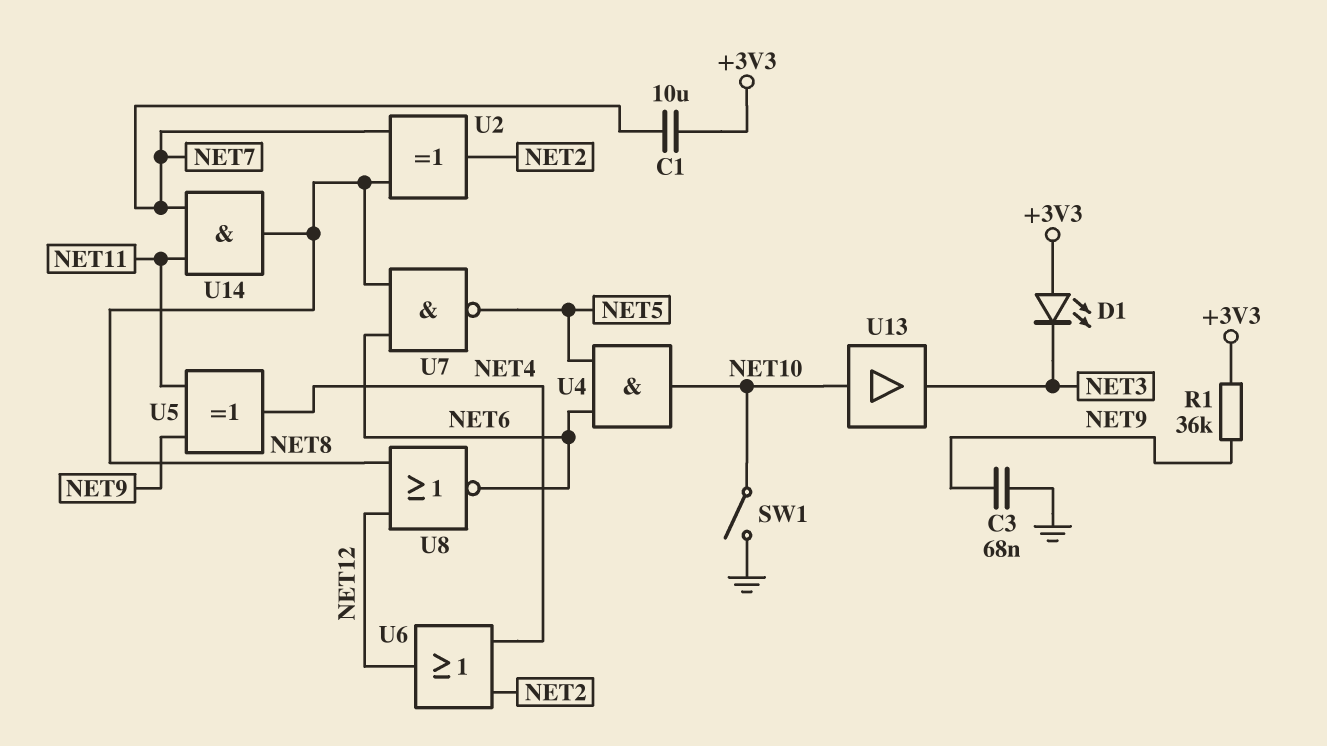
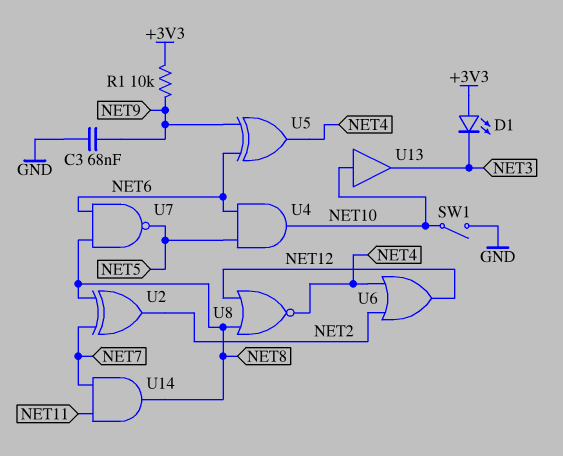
C1: 10uF (+3V3, NET7) -> none
R1: 36k (+3V3, NET9) -> 10k (+3V3, NET9)
U5: XOR (in NET9, in NET11, out NET4) -> XOR (in NET6, in NET9, out NET4)
U8: NOR (in NET8, in NET12, out NET6) -> NOR (in NET8, in NET12, out NET4)

